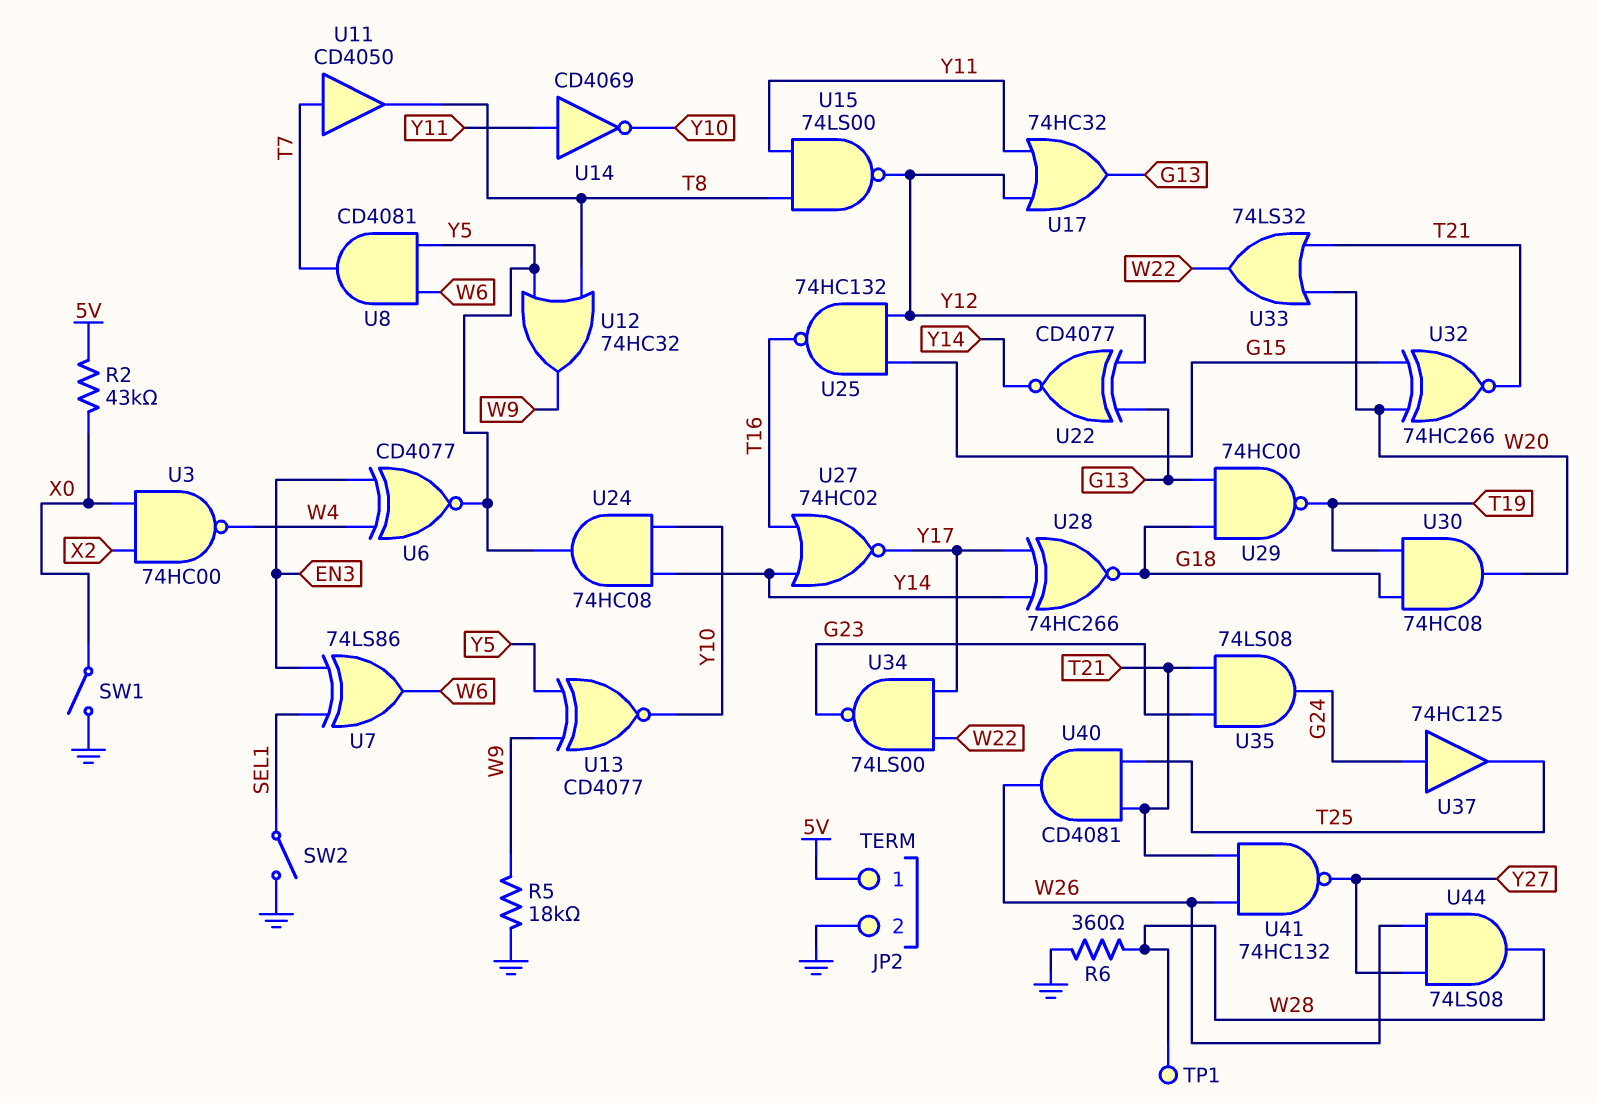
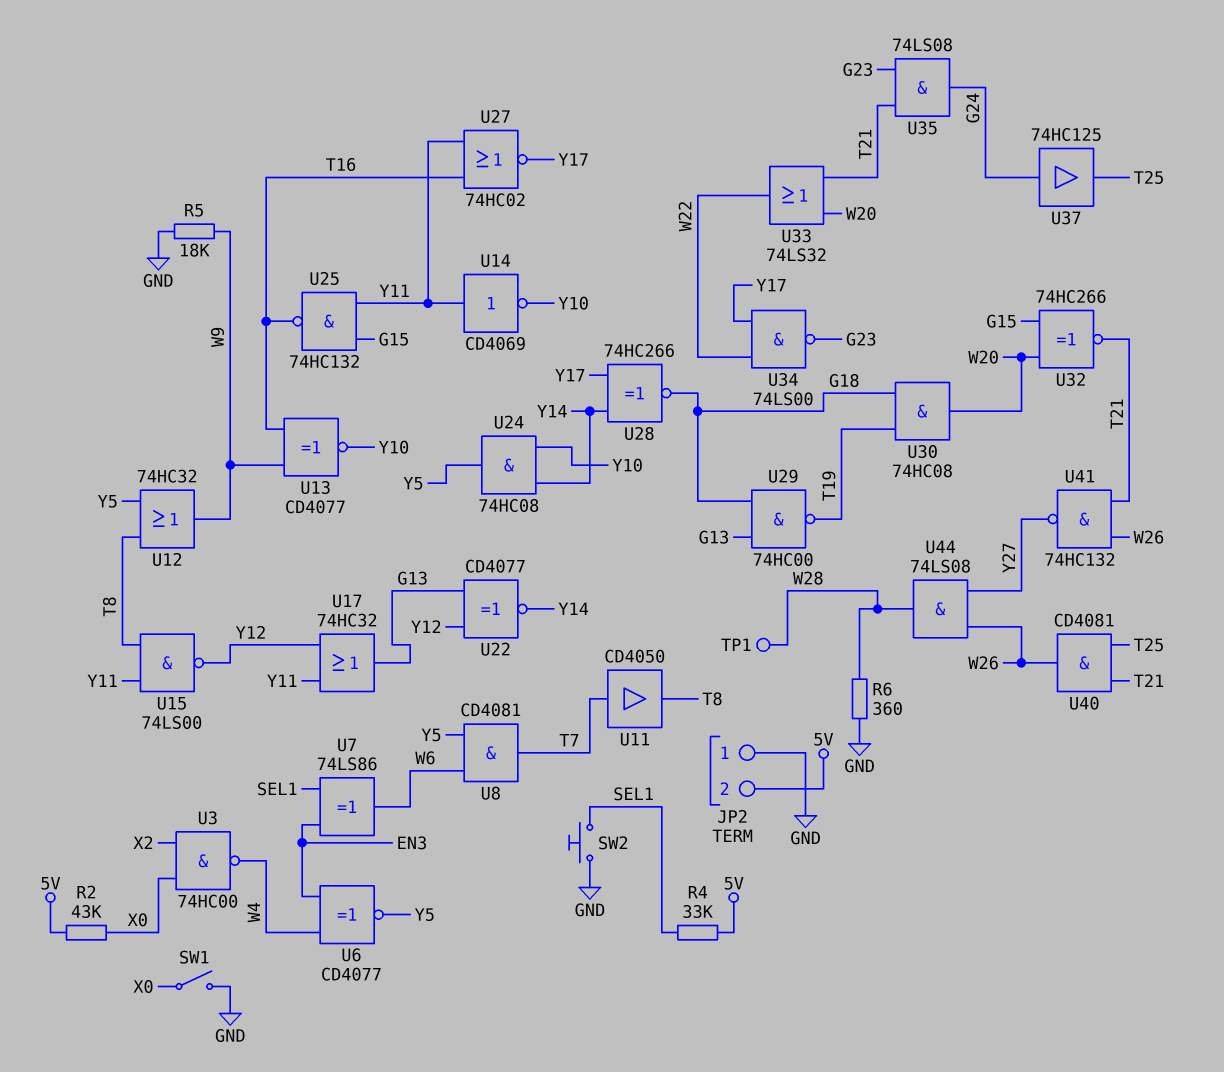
JP2 pin 1: 5V -> GND
JP2 pin 2: GND -> 5V
R4: none -> 33k (5V, SEL1)
SW2: switch (GND, SEL1) -> button (GND, SEL1)
U13: XNOR CD4077 (in W9, in Y5, out Y10) -> XNOR CD4077 (in T16, in W9, out Y10)
U25: NAND 74HC132 (in G15, in Y12, out T16) -> NAND 74HC132 (in G15, in Y11, out T16)
U27: NOR 74HC02 (in T16, in Y14, out Y17) -> NOR 74HC02 (in T16, in Y11, out Y17)

